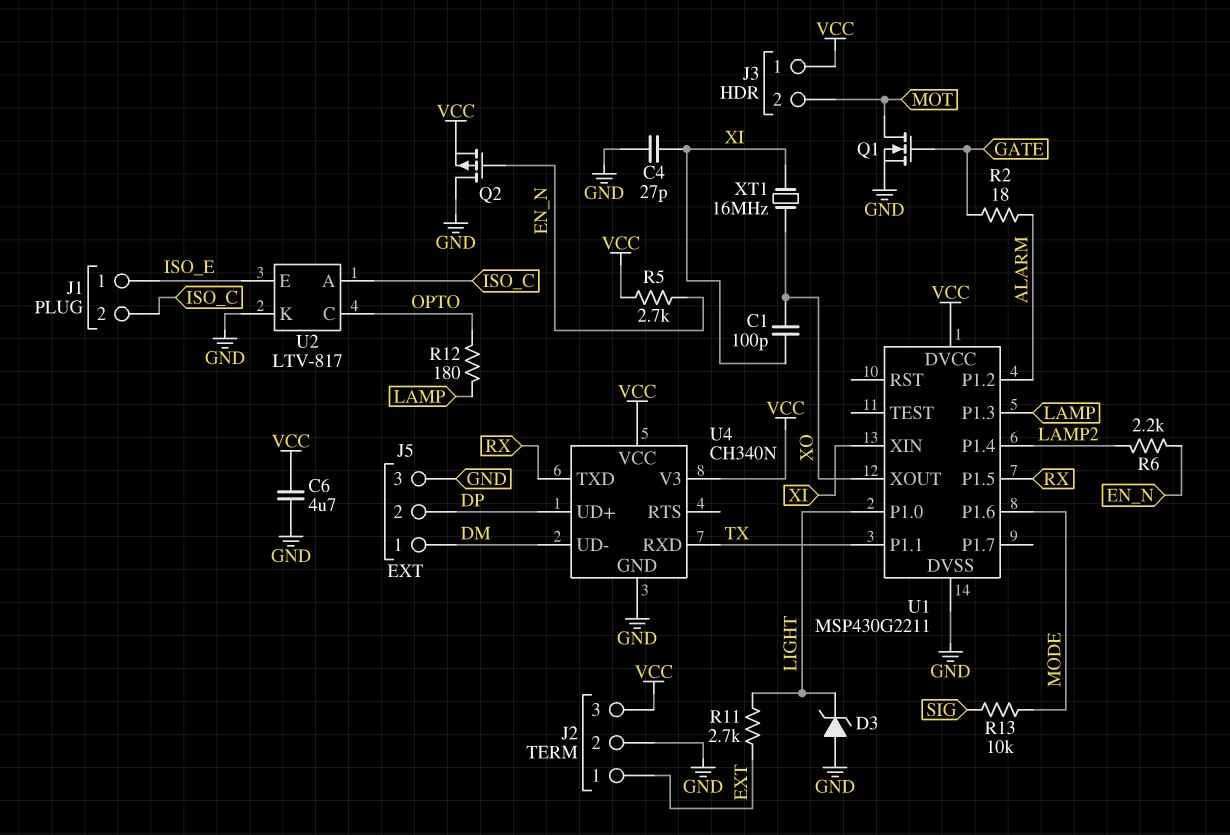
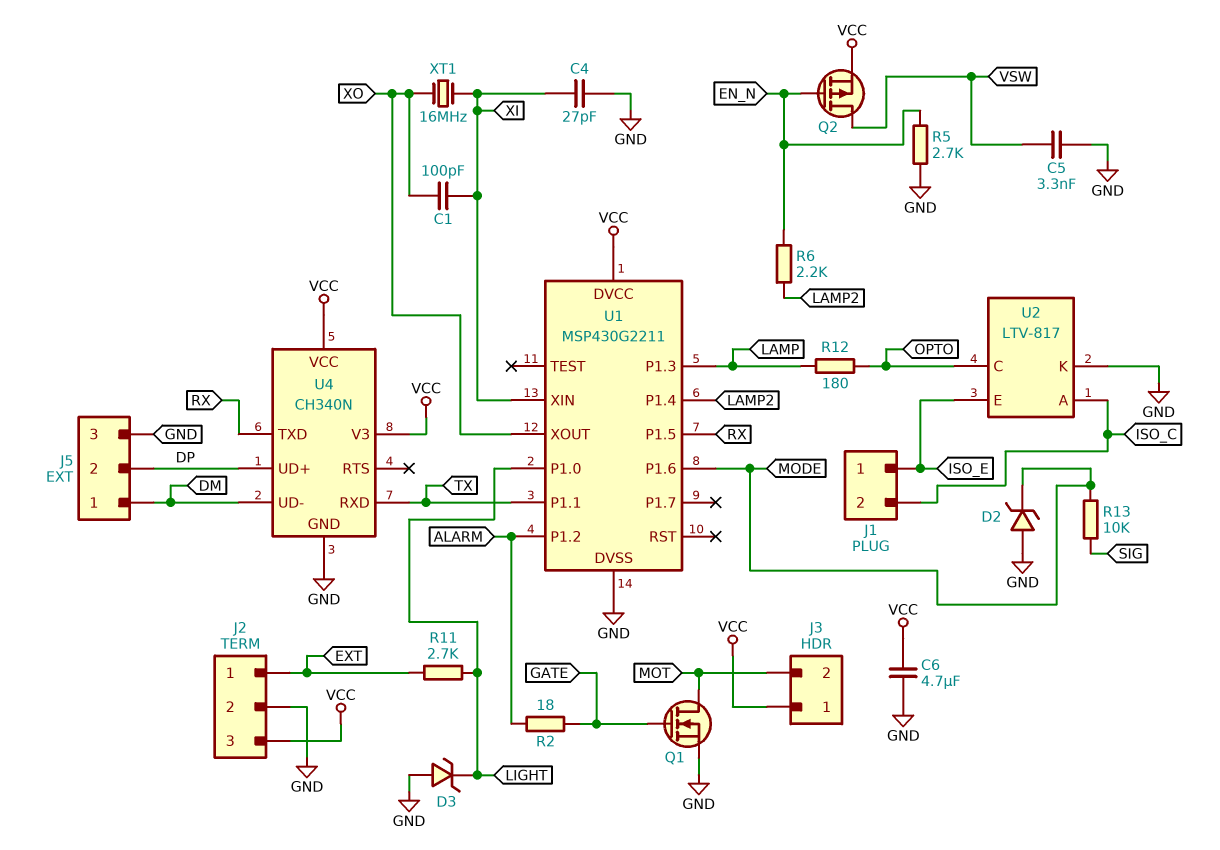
C5: none -> 3.3nF (GND, VSW)
D2: none -> zener (A GND, K MODE)
Q2: PMOS (G EN_N, D GND, S VCC) -> PMOS (G EN_N, D VSW, S VCC)
R5: 2.7k (EN_N, VCC) -> 2.7k (EN_N, GND)

